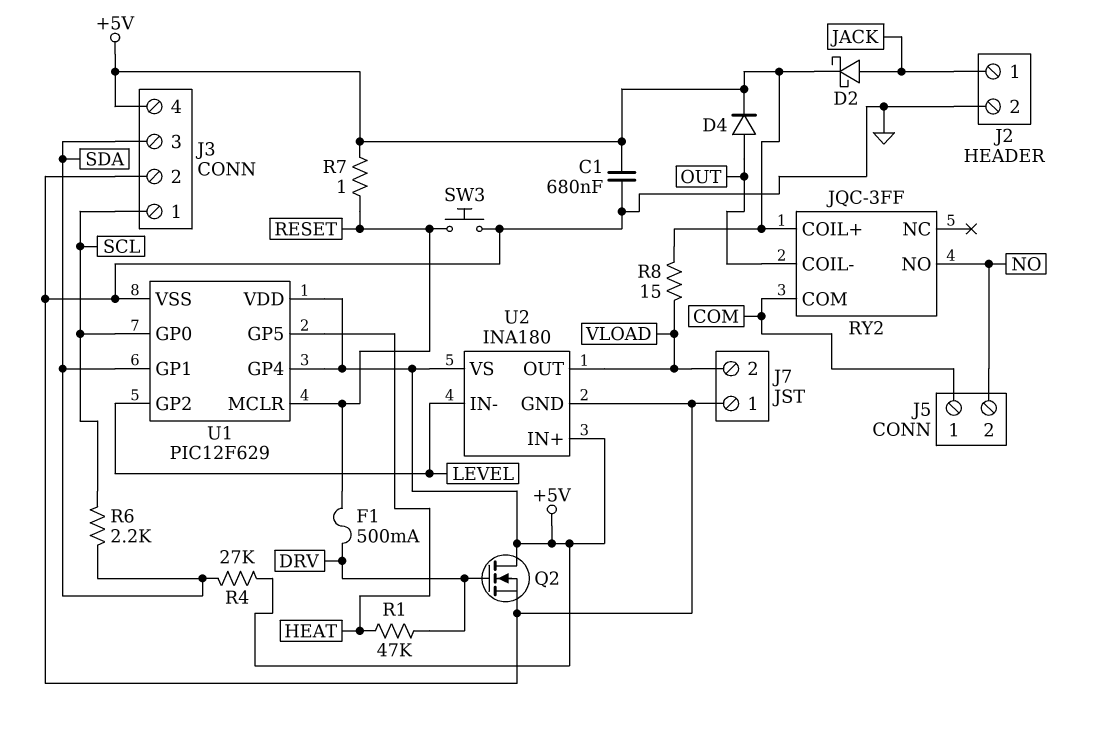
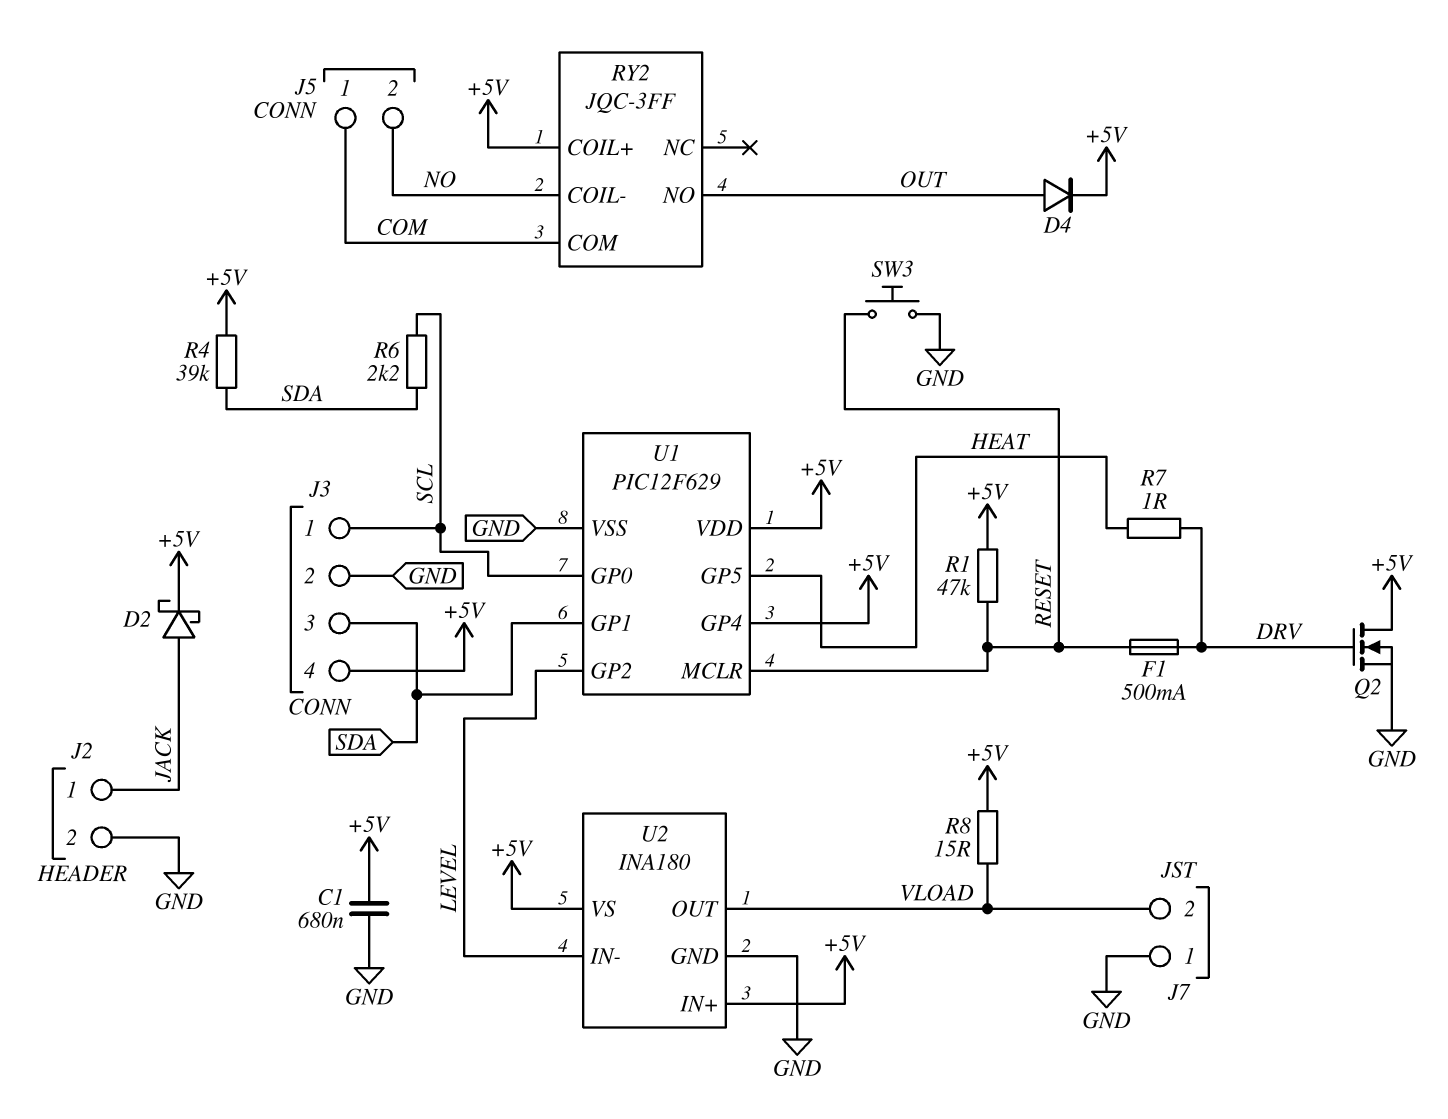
R1: 47k (DRV, HEAT) -> 47k (+5V, RESET)
R4: 27k (+5V, SDA) -> 39k (+5V, SDA)
R7: 1 (+5V, RESET) -> 1 (DRV, HEAT)
RY2 pin COIL-: OUT -> NO
RY2 pin NO: NO -> OUT

